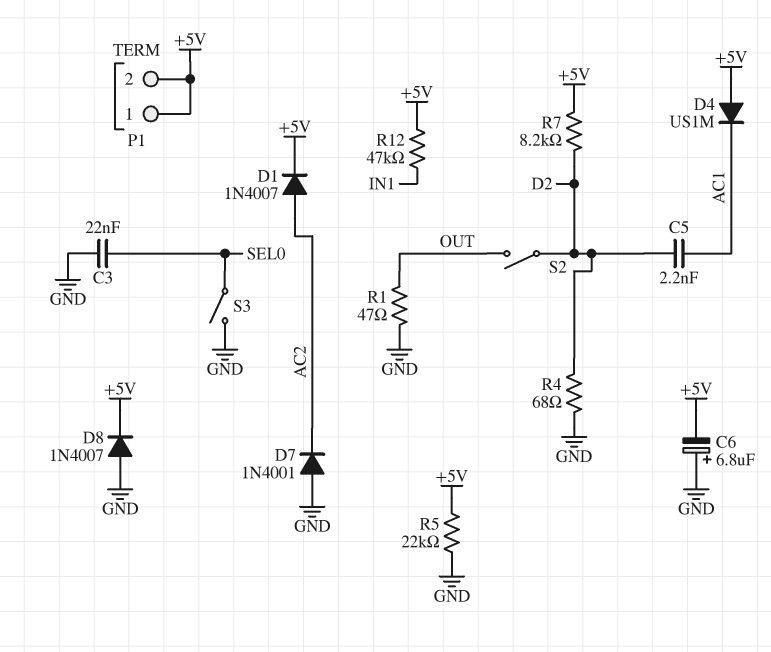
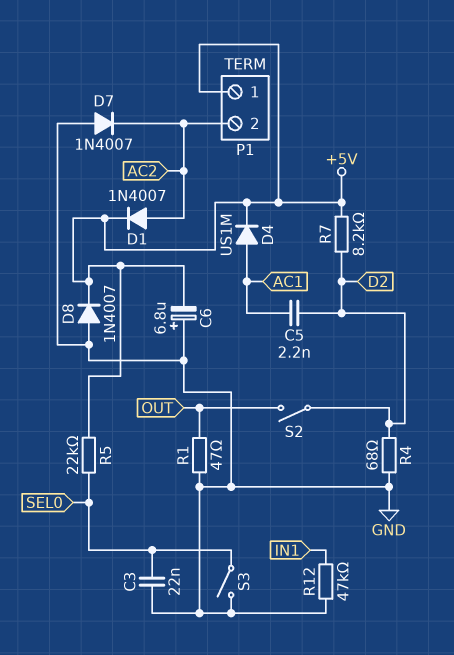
D4: diode US1M (A +5V, K AC1) -> diode US1M (A AC1, K +5V)
D7: diode 1N4001 (A GND, K AC2) -> diode 1N4007 (A GND, K AC2)
P1 pin 2: +5V -> AC2
R5: 22k (+5V, GND) -> 22k (+5V, SEL0)
R12: 47k (+5V, IN1) -> 47k (GND, IN1)

